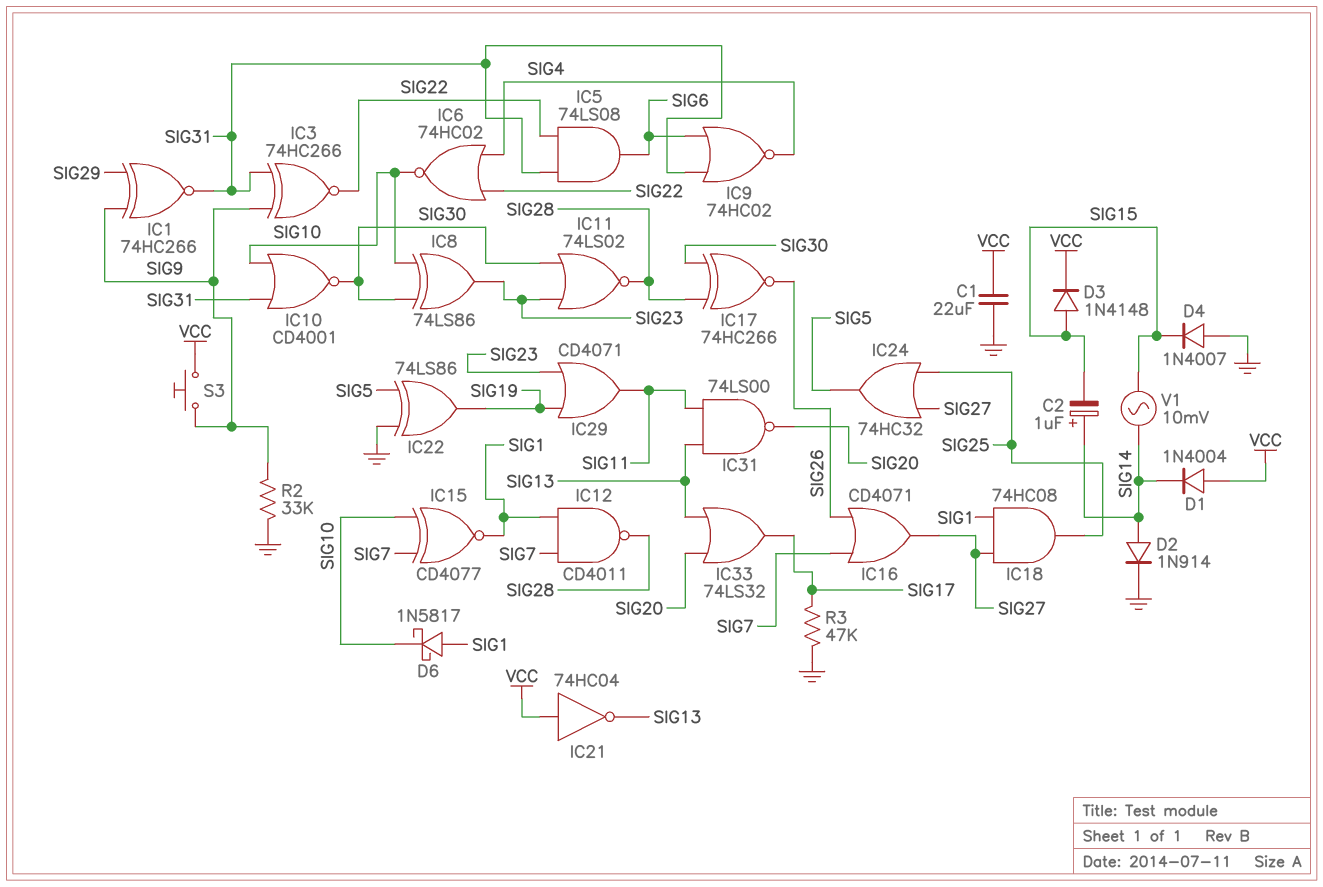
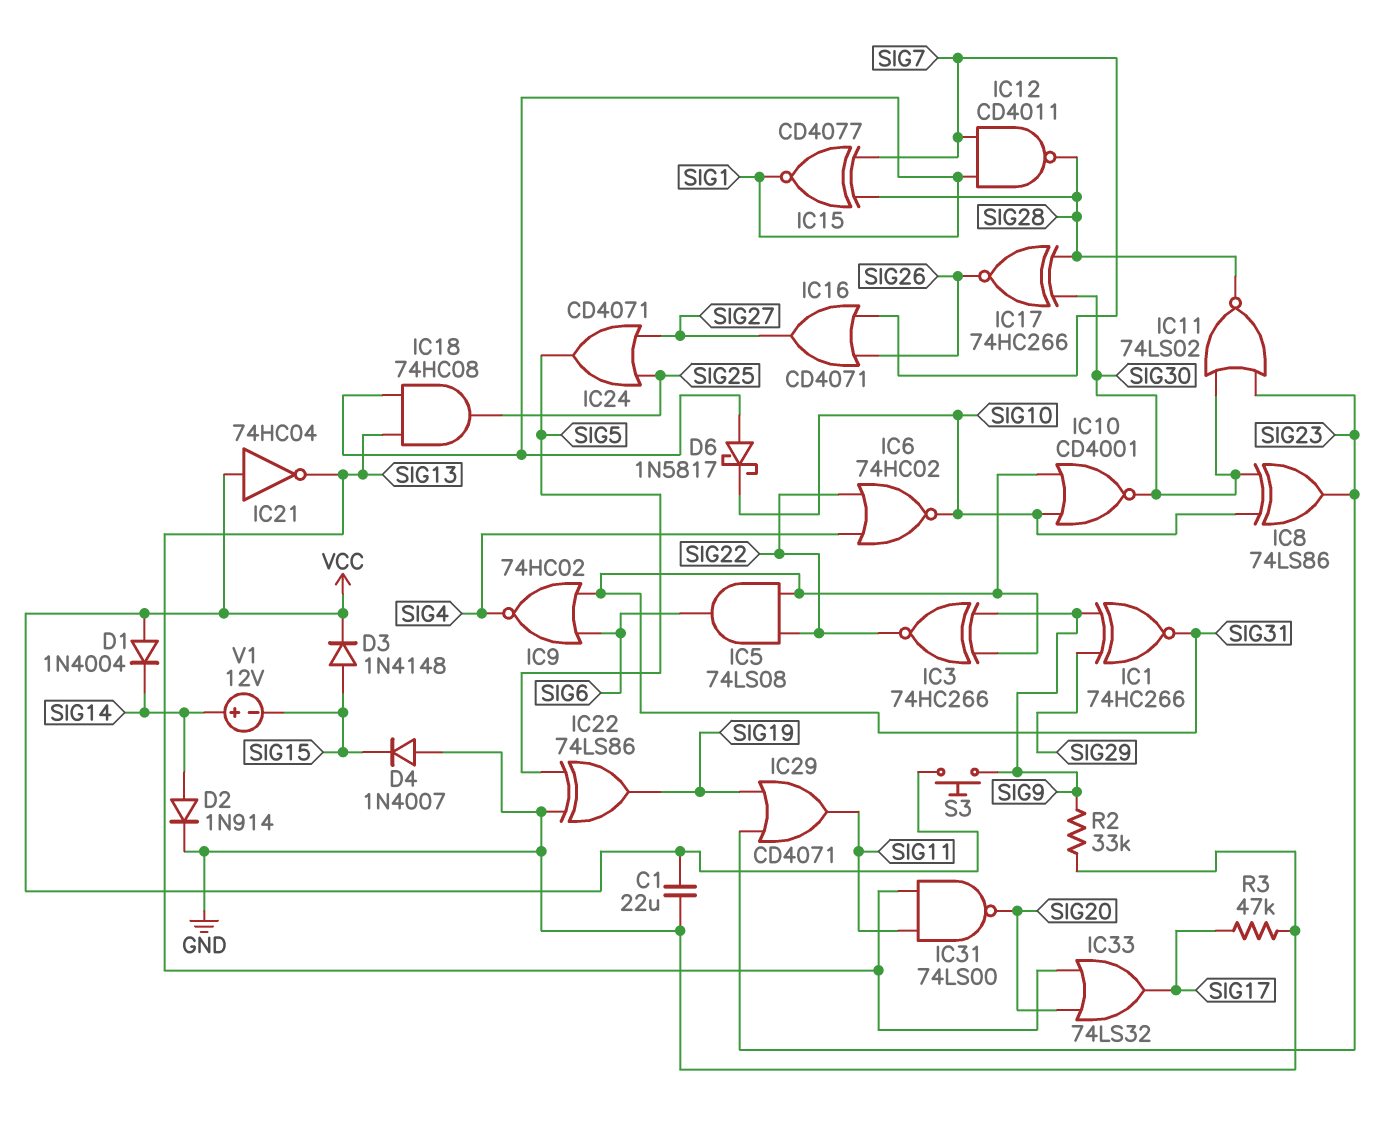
C2: 1uF (plus SIG14, minus SIG15) -> none
IC15: XNOR CD4077 (in SIG7, in SIG10, out SIG1) -> XNOR CD4077 (in SIG7, in SIG28, out SIG1)
IC18: AND 74HC08 (in SIG1, in SIG27, out SIG25) -> AND 74HC08 (in SIG1, in SIG13, out SIG25)
IC24: OR 74HC32 (in SIG25, in SIG27, out SIG5) -> OR CD4071 (in SIG25, in SIG27, out SIG5)
V1: AC 10mV (SIG14, SIG15) -> 12V (plus SIG14, minus SIG15)

